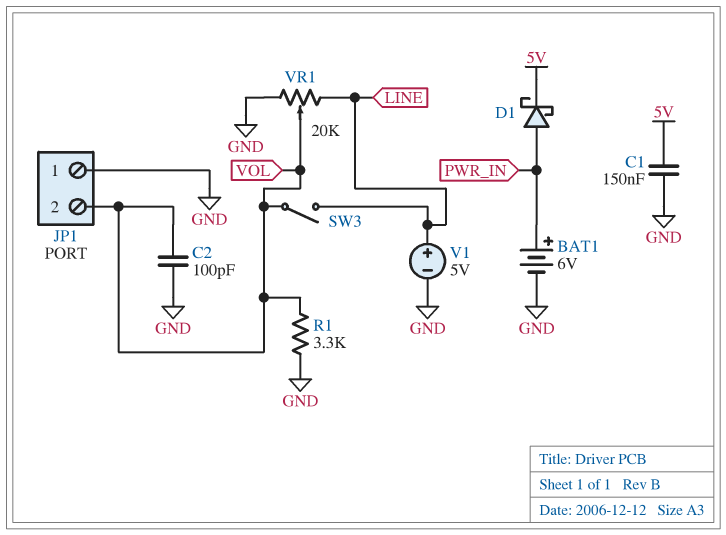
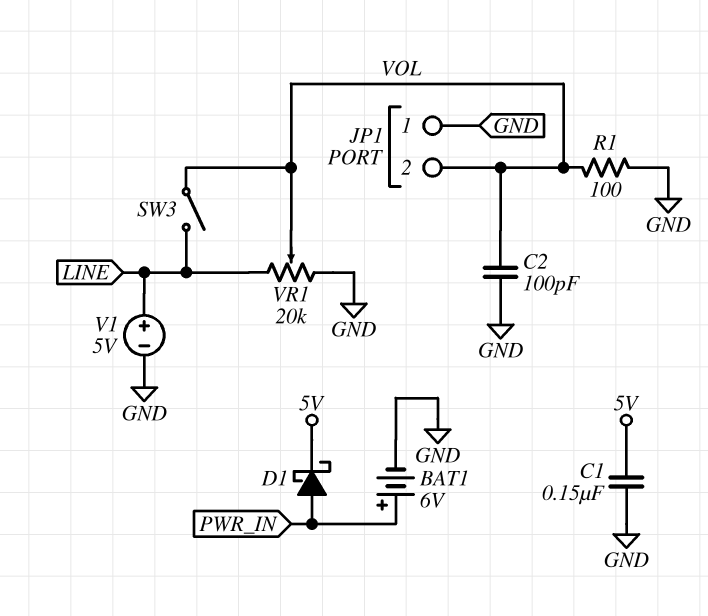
R1: 3.3k (GND, VOL) -> 100 (GND, VOL)

